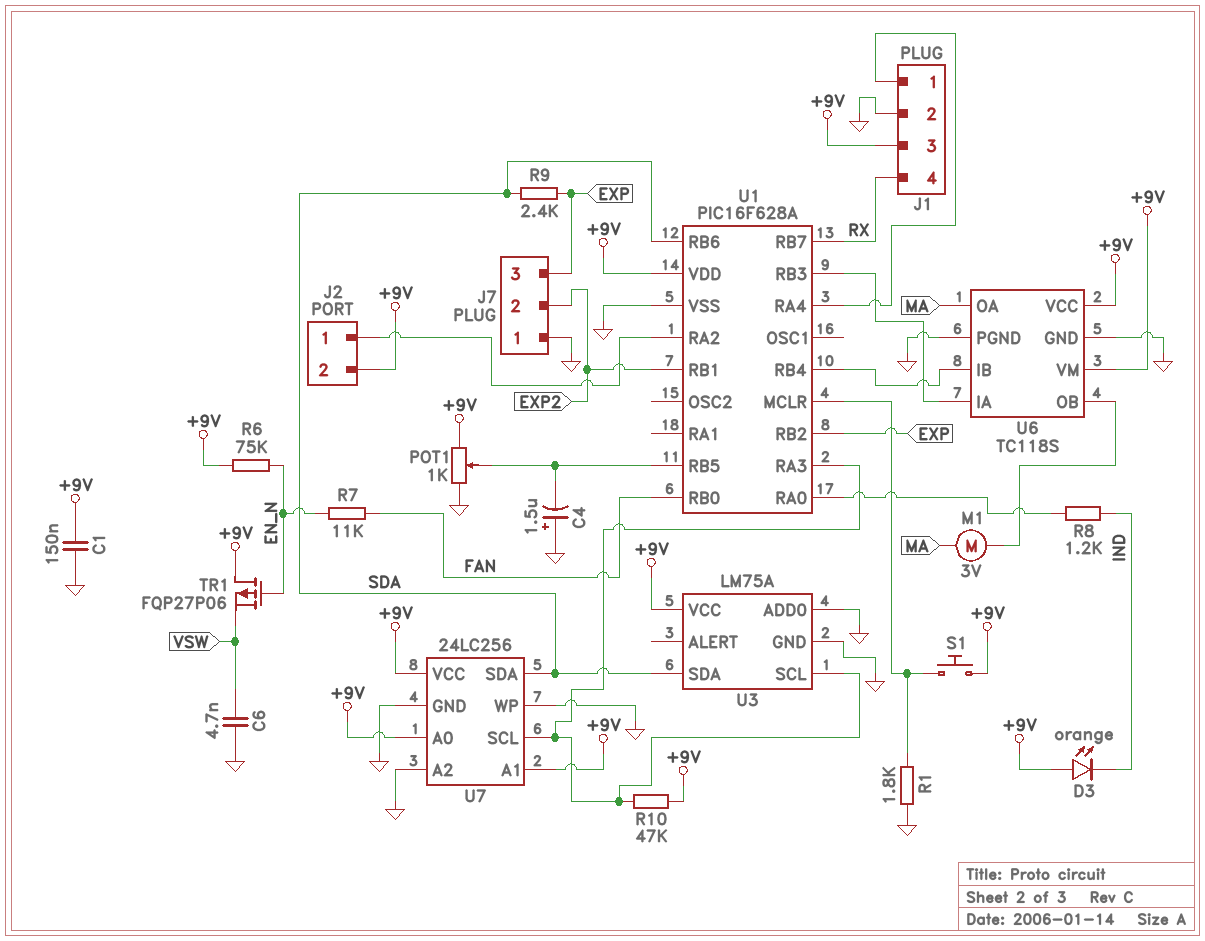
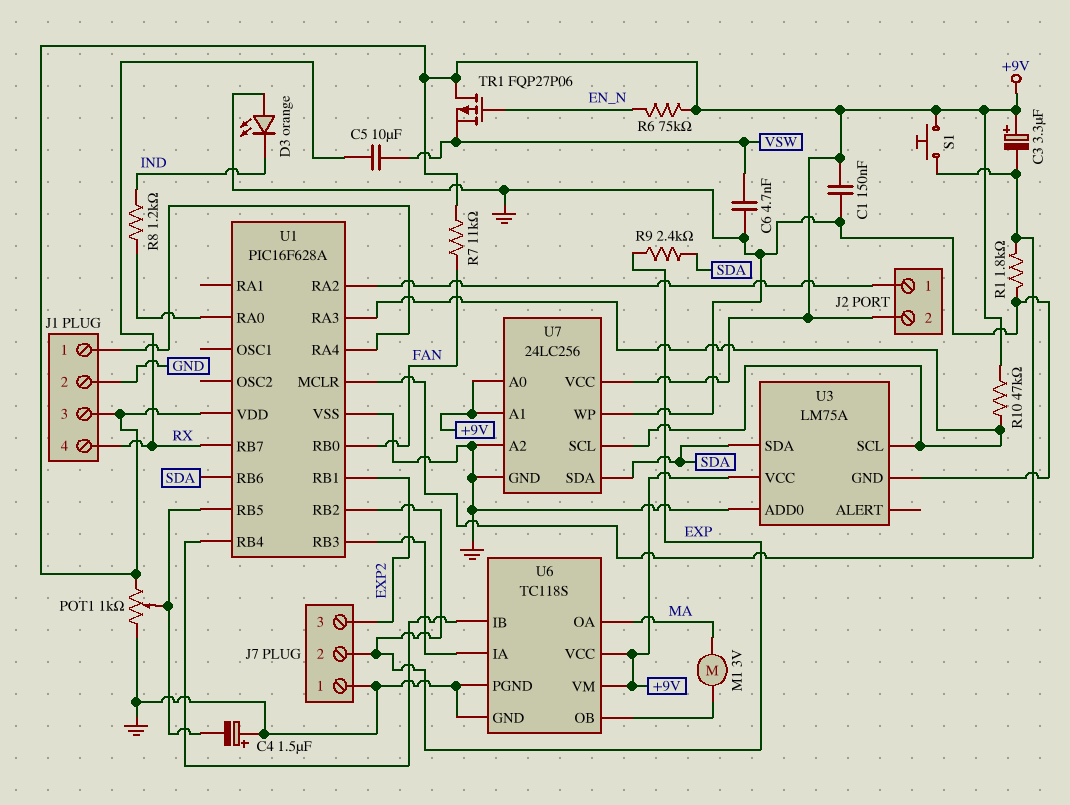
C3: none -> 3.3uF (plus +9V, minus U1/MCLR)
C5: none -> 10uF (RX, VSW)
D3: LED orange (A +9V, K IND) -> LED orange (A GND, K IND)
J7 pin 2: EXP2 -> EXP
J7 pin 3: EXP -> EXP2
R7: 11k (EN_N, FAN) -> 11k (+9V, FAN)

